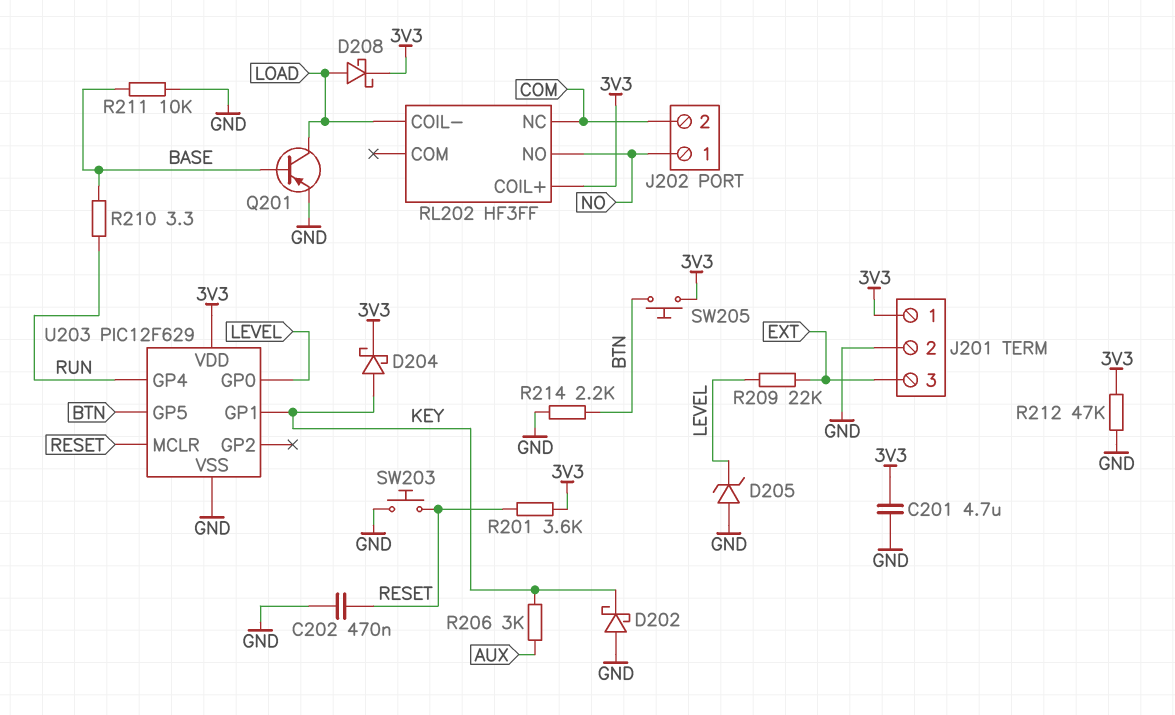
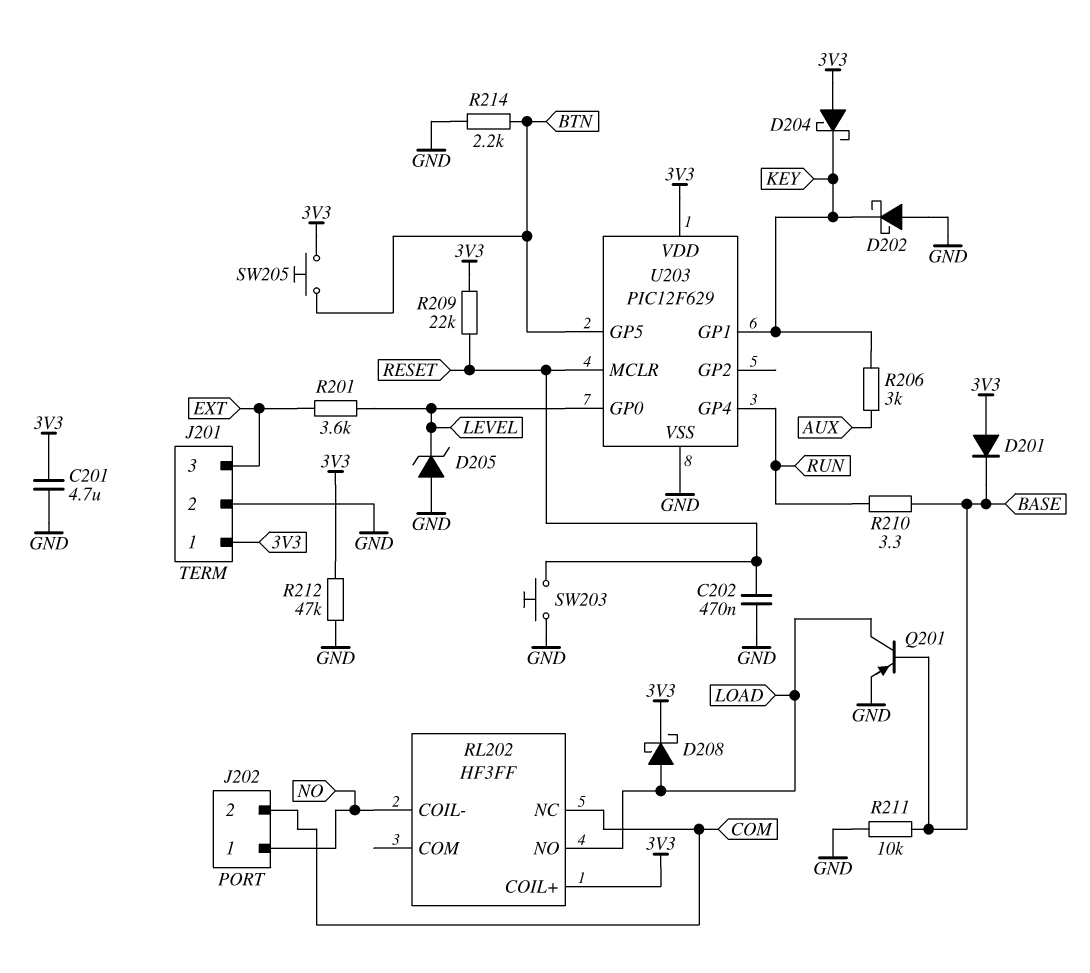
D201: none -> diode (A 3V3, K BASE)
D204: schottky (A KEY, K 3V3) -> schottky (A 3V3, K KEY)
R201: 3.6k (3V3, RESET) -> 3.6k (EXT, LEVEL)
R209: 22k (EXT, LEVEL) -> 22k (3V3, RESET)
RL202 pin COIL-: LOAD -> NO
RL202 pin NO: NO -> LOAD

